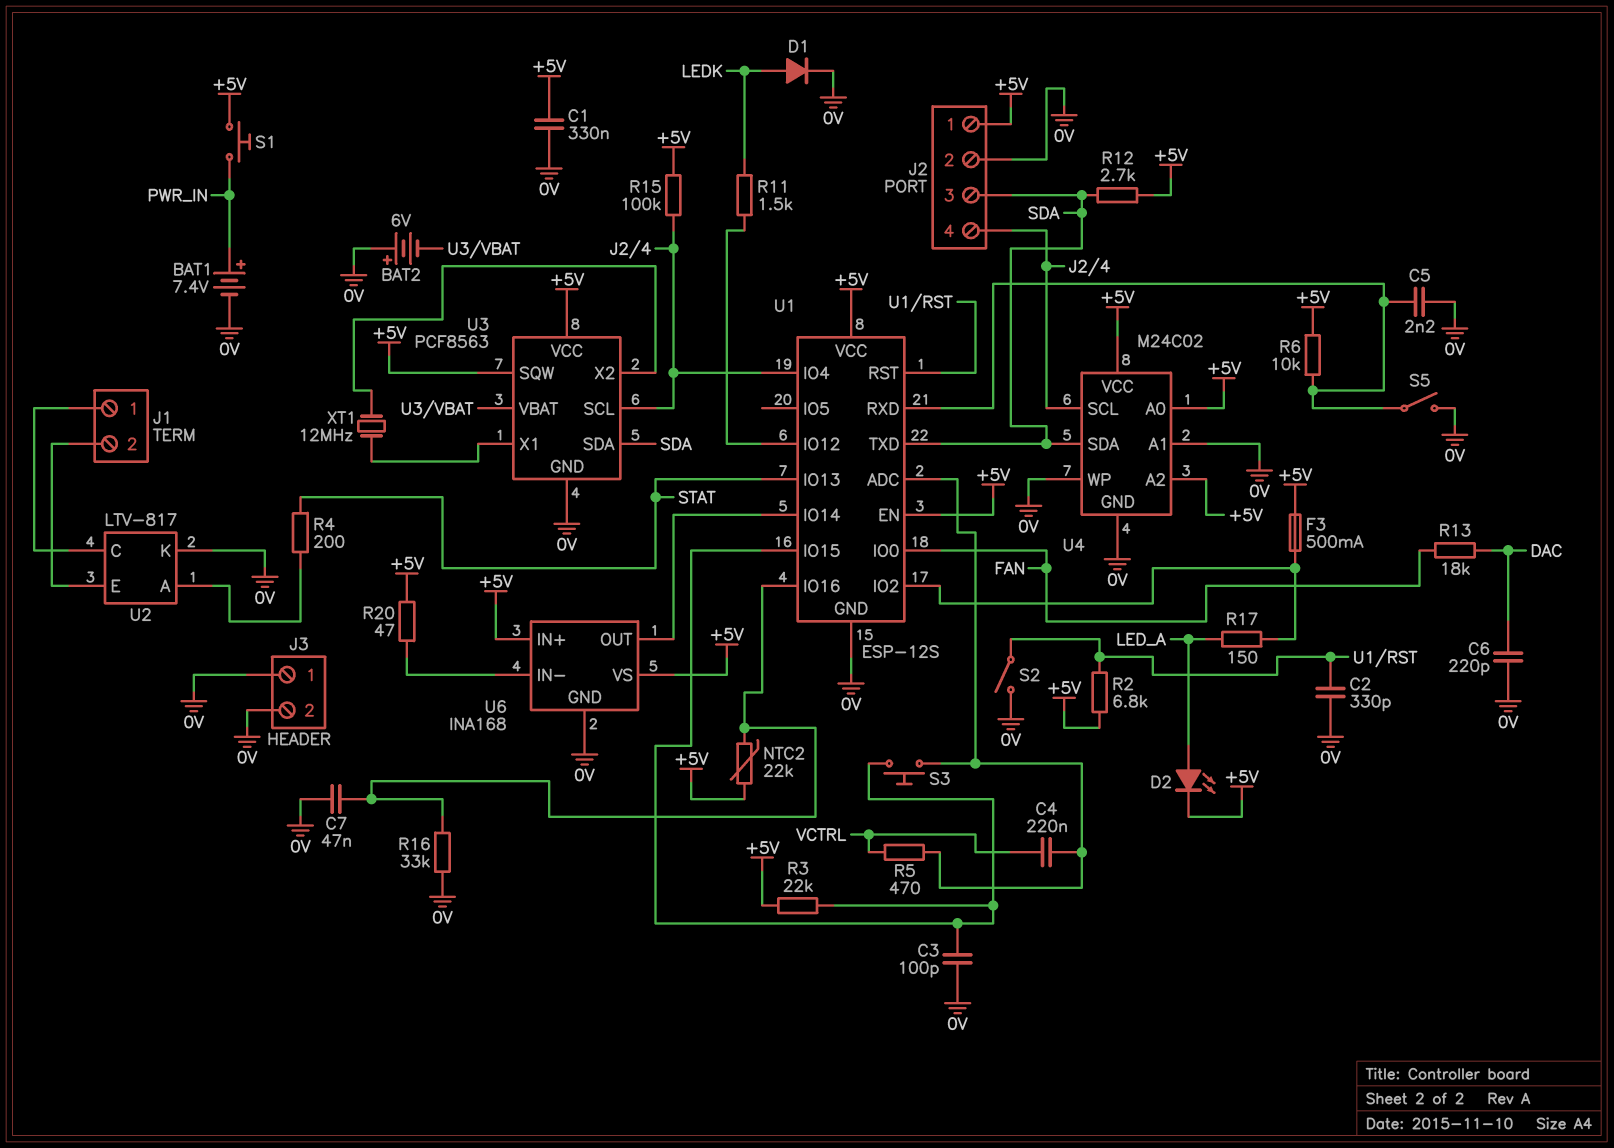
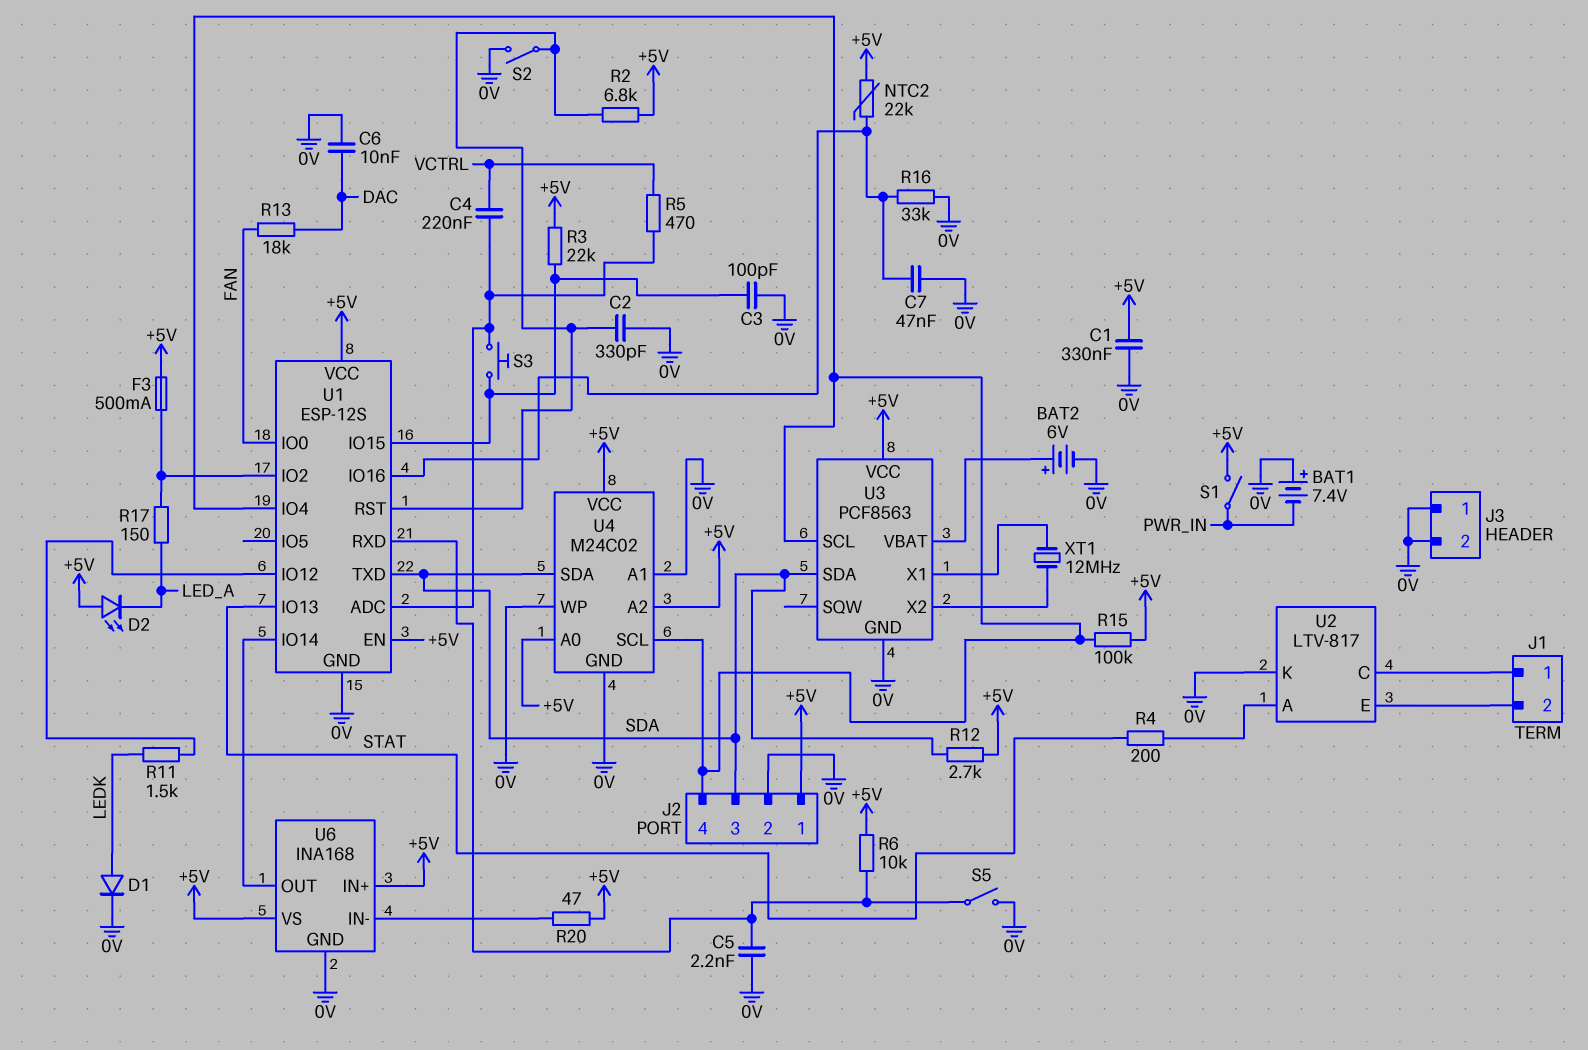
BAT1: 7.4V (plus PWR_IN, minus 0V) -> 7.4V (plus 0V, minus PWR_IN)
BAT2: 6V (plus 0V, minus U3/VBAT) -> 6V (plus U3/VBAT, minus 0V)
C6: 220pF (0V, DAC) -> 10nF (0V, DAC)
D2: LED (A LED_A, K +5V) -> LED (A +5V, K LED_A)
S1: button (+5V, PWR_IN) -> switch (+5V, PWR_IN)
U3 pin SQW: +5V -> none

